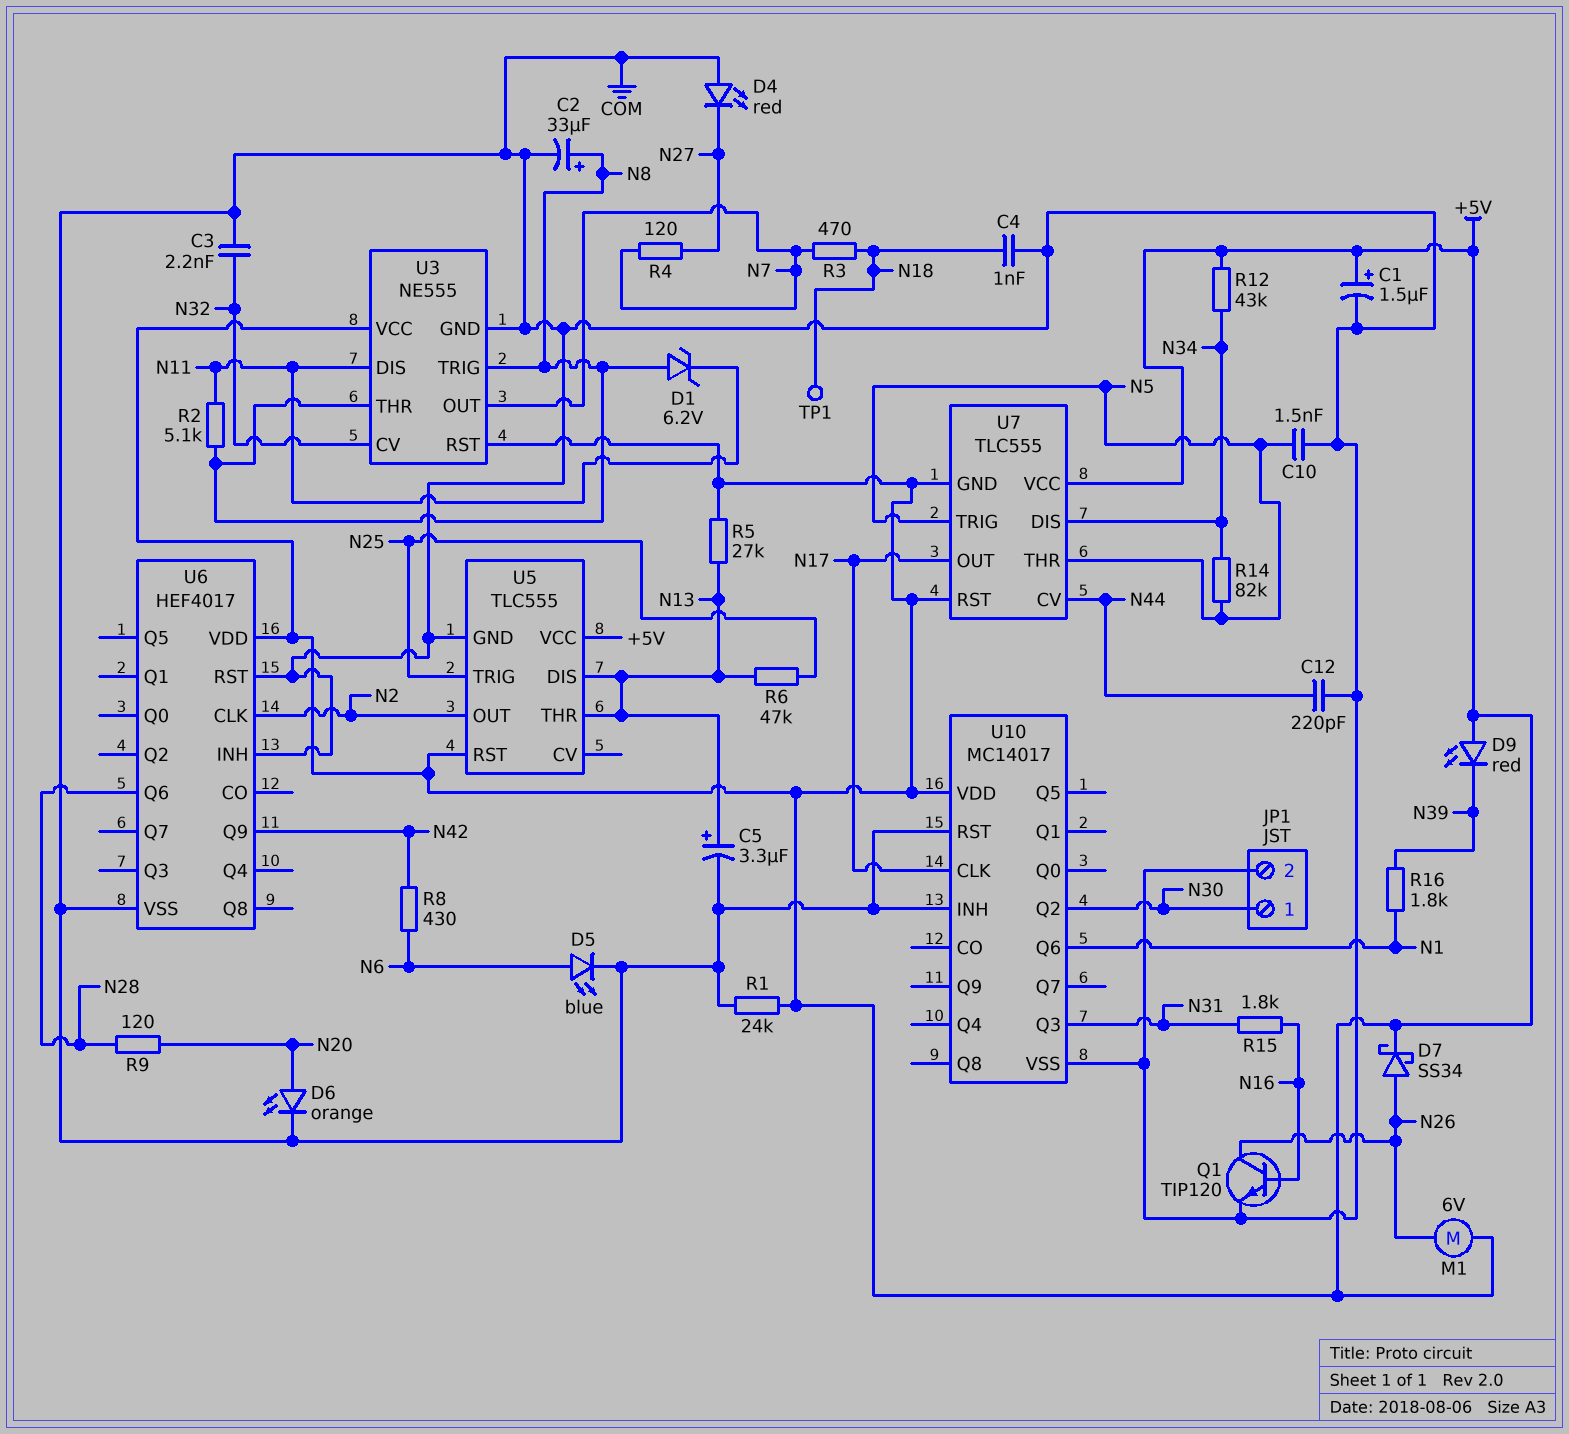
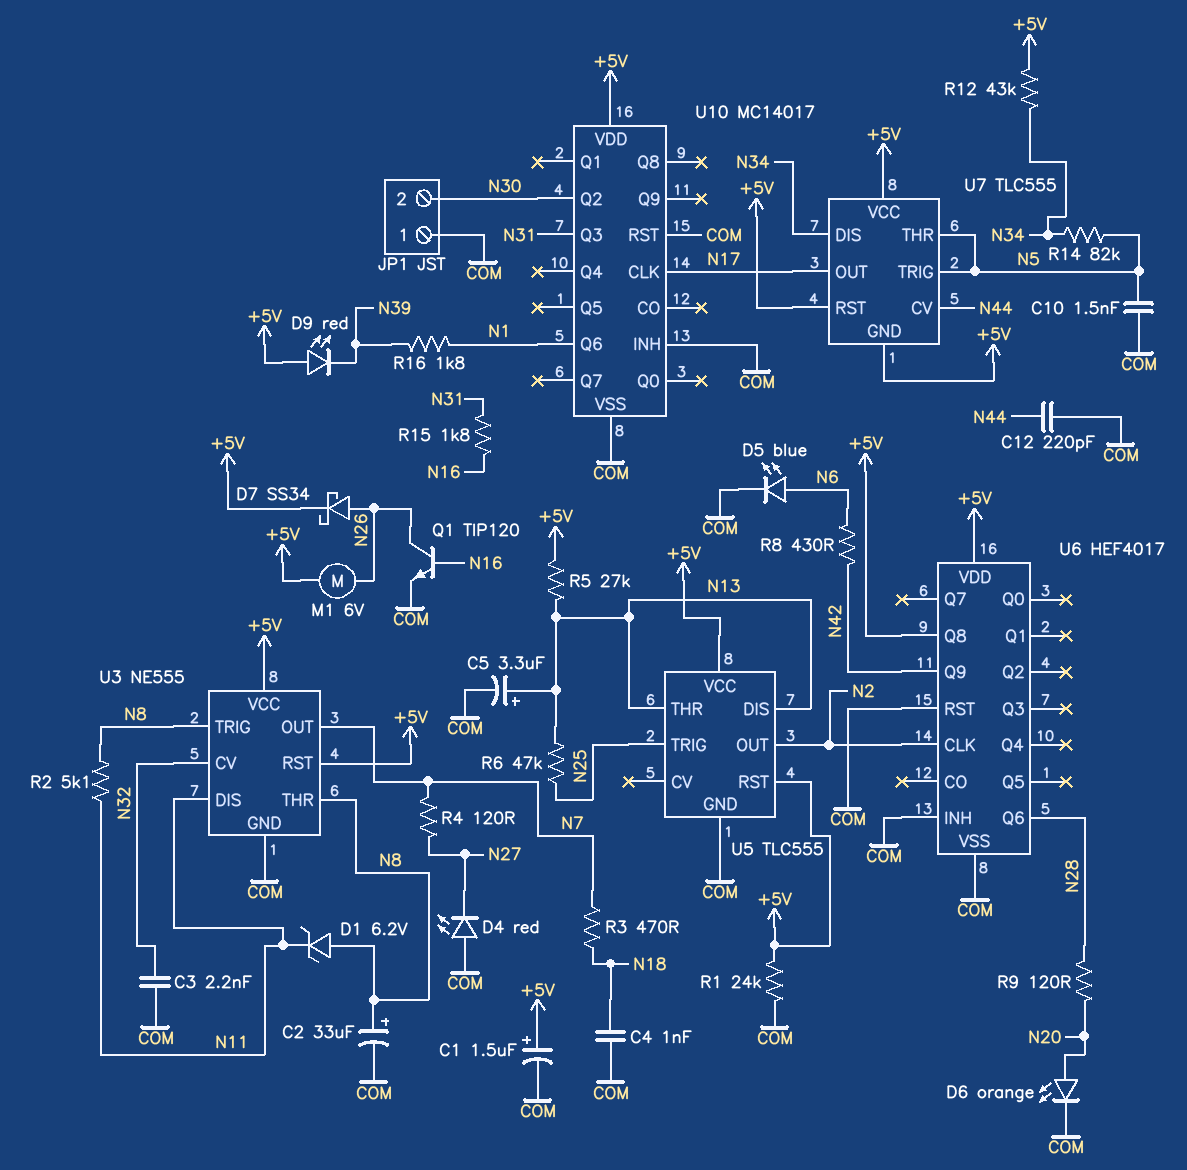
JP1 pin 1: N30 -> COM
JP1 pin 2: COM -> N30
TP1: test point (N18) -> none
U6 pin Q8: none -> +5V

